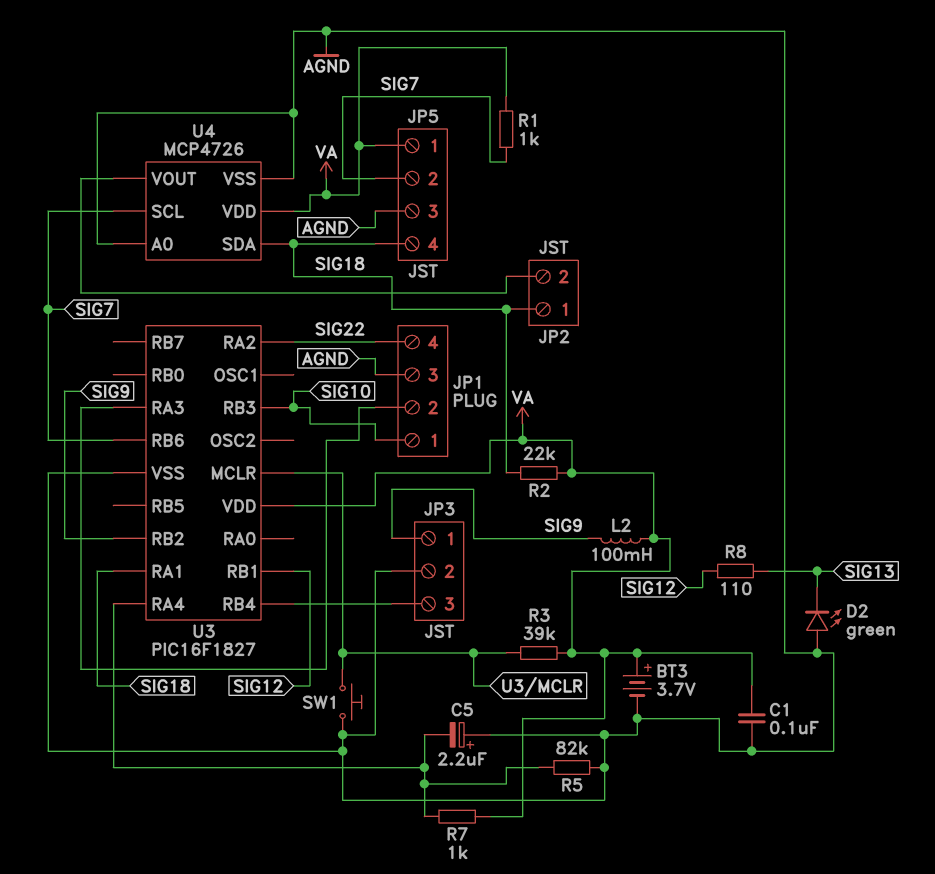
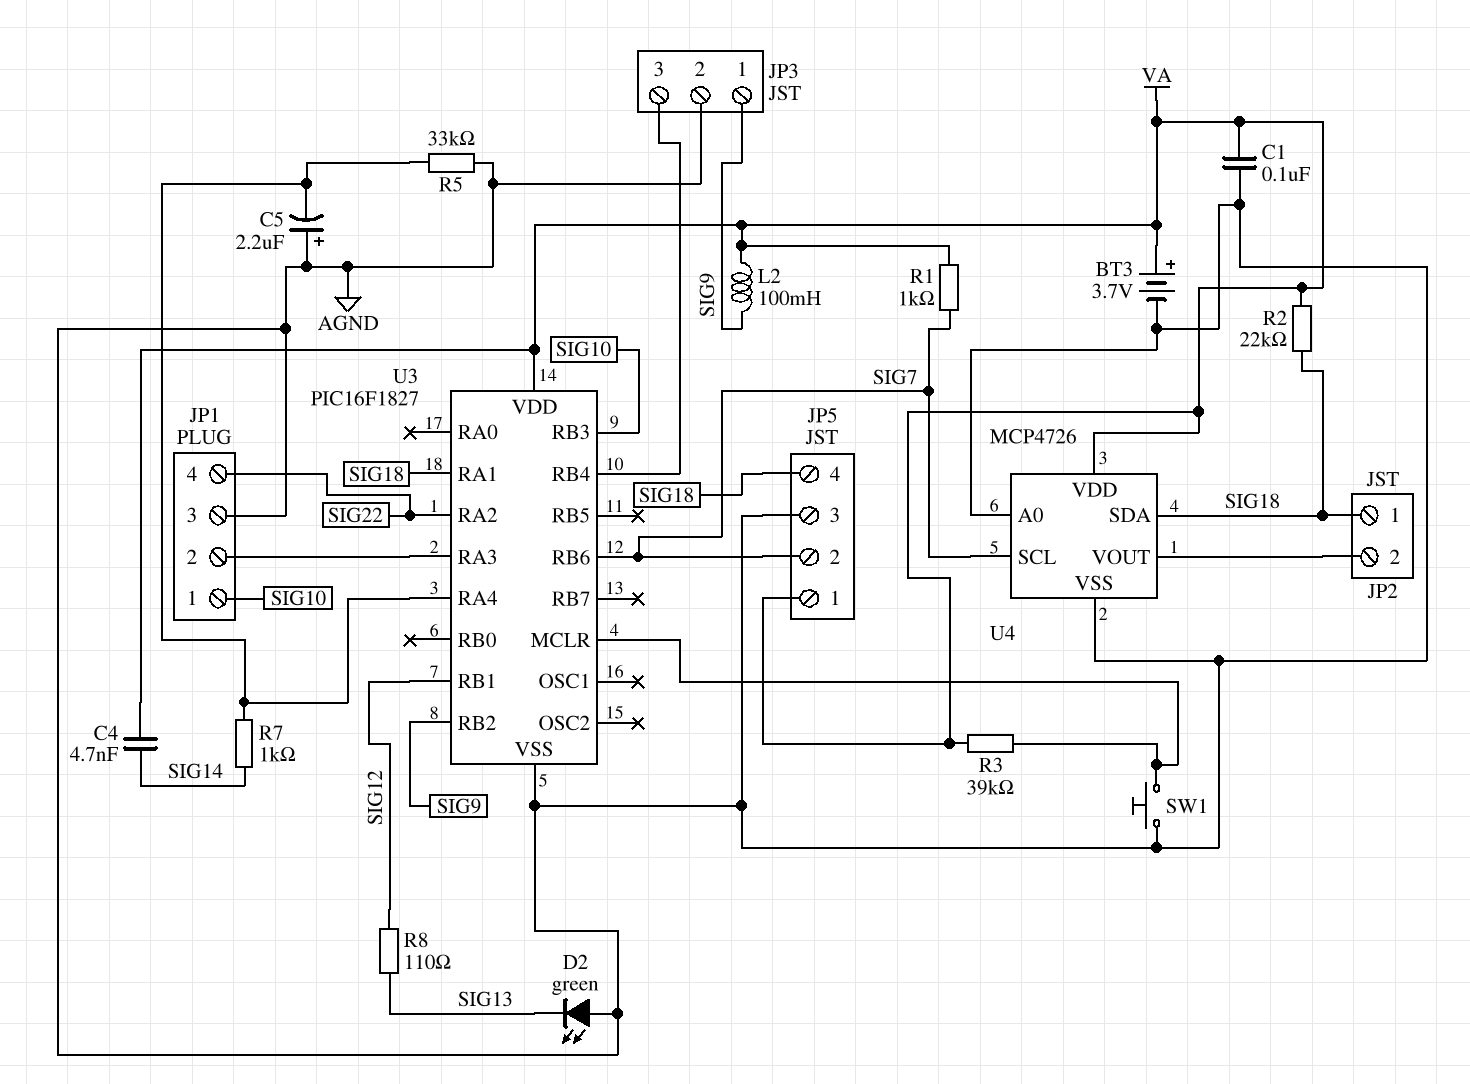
C4: none -> 4.7nF (SIG14, VA)
R5: 82k (AGND, U3/RA4) -> 33k (AGND, U3/RA4)
R7: 1k (U3/RA4, VA) -> 1k (SIG14, U3/RA4)

